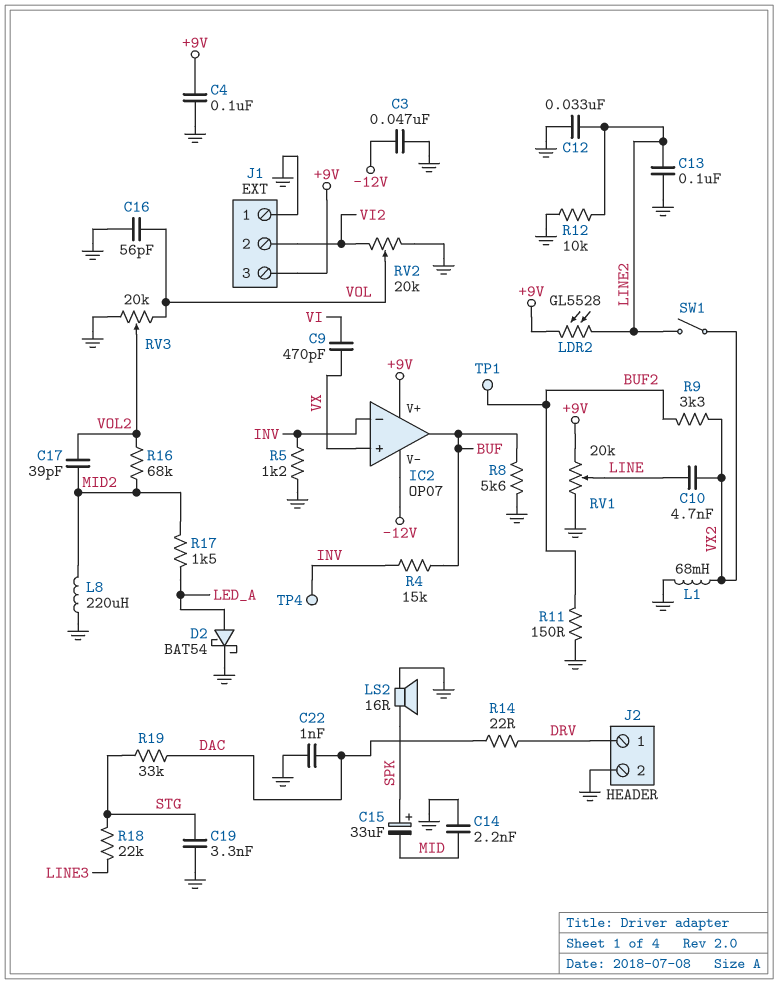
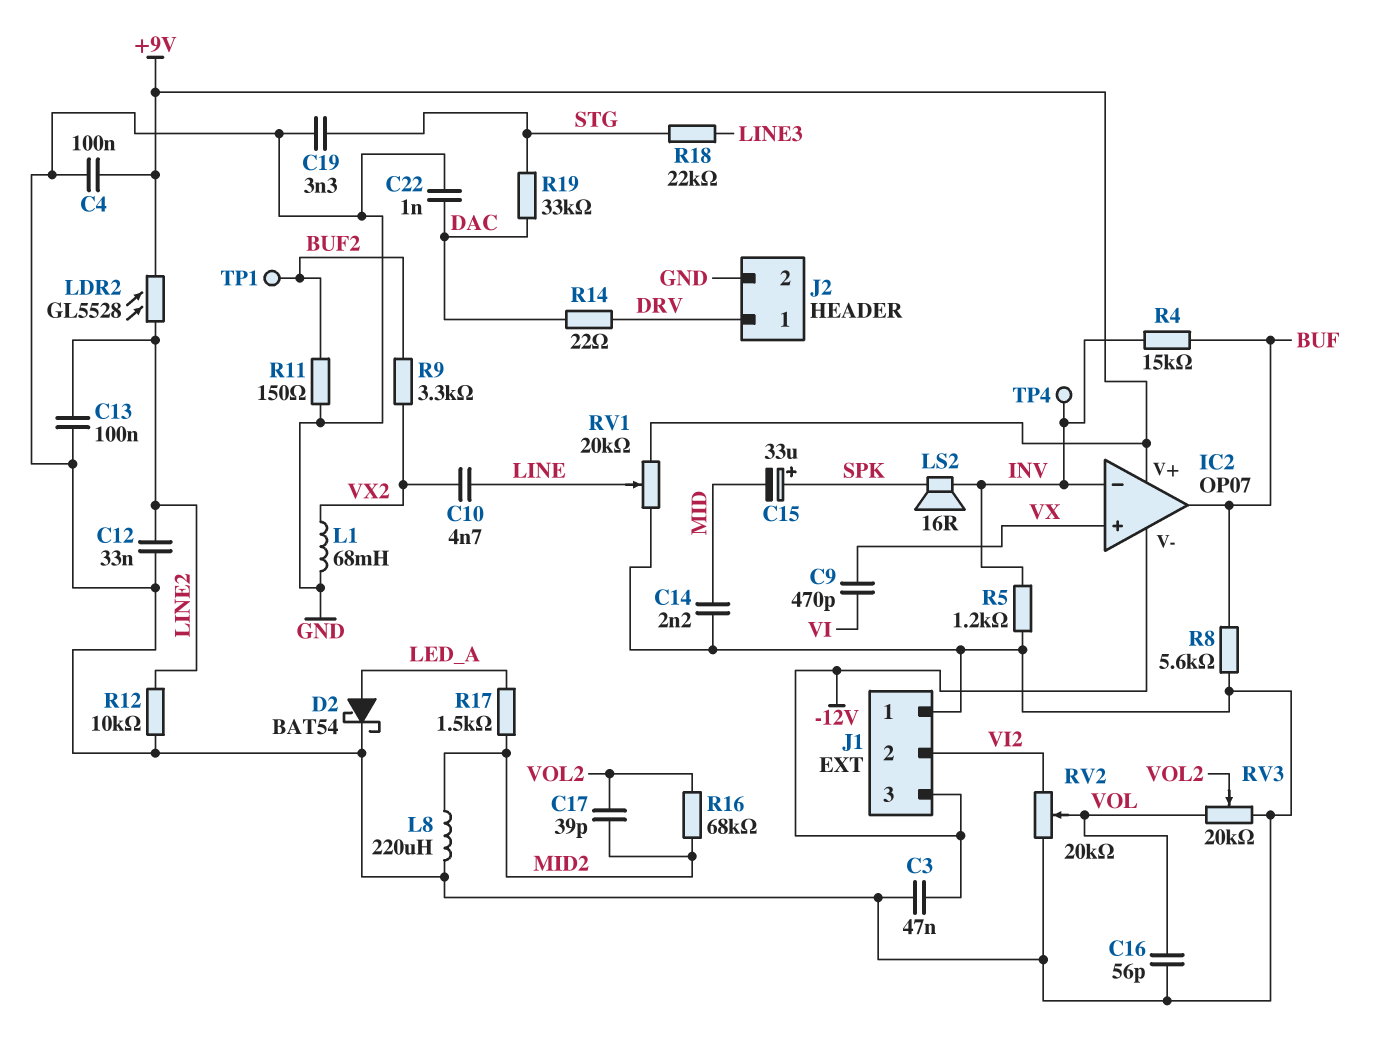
J1 pin 3: +9V -> -12V
LS2: speaker 16R (GND, SPK) -> speaker 16R (INV, SPK)
SW1: switch (LINE2, VX2) -> none

